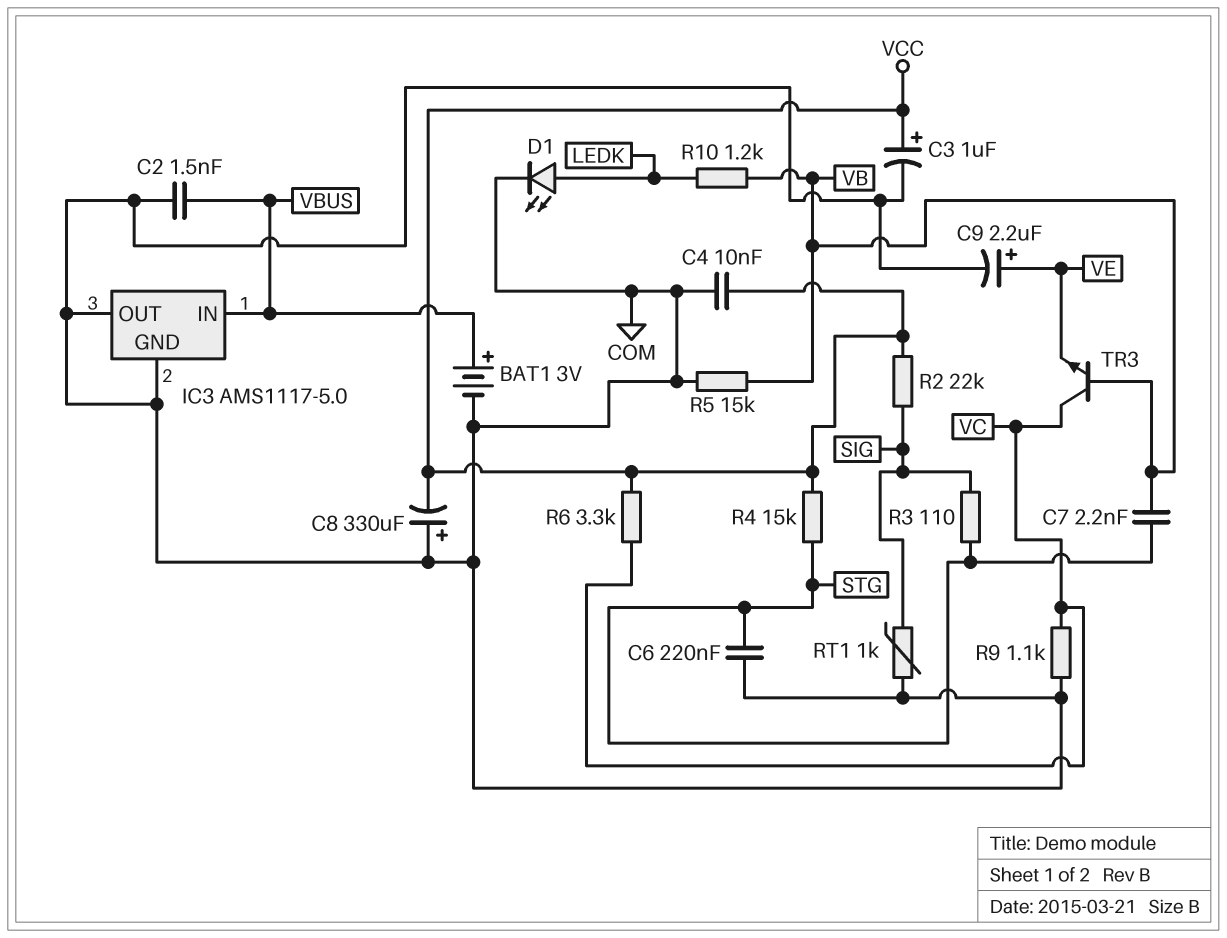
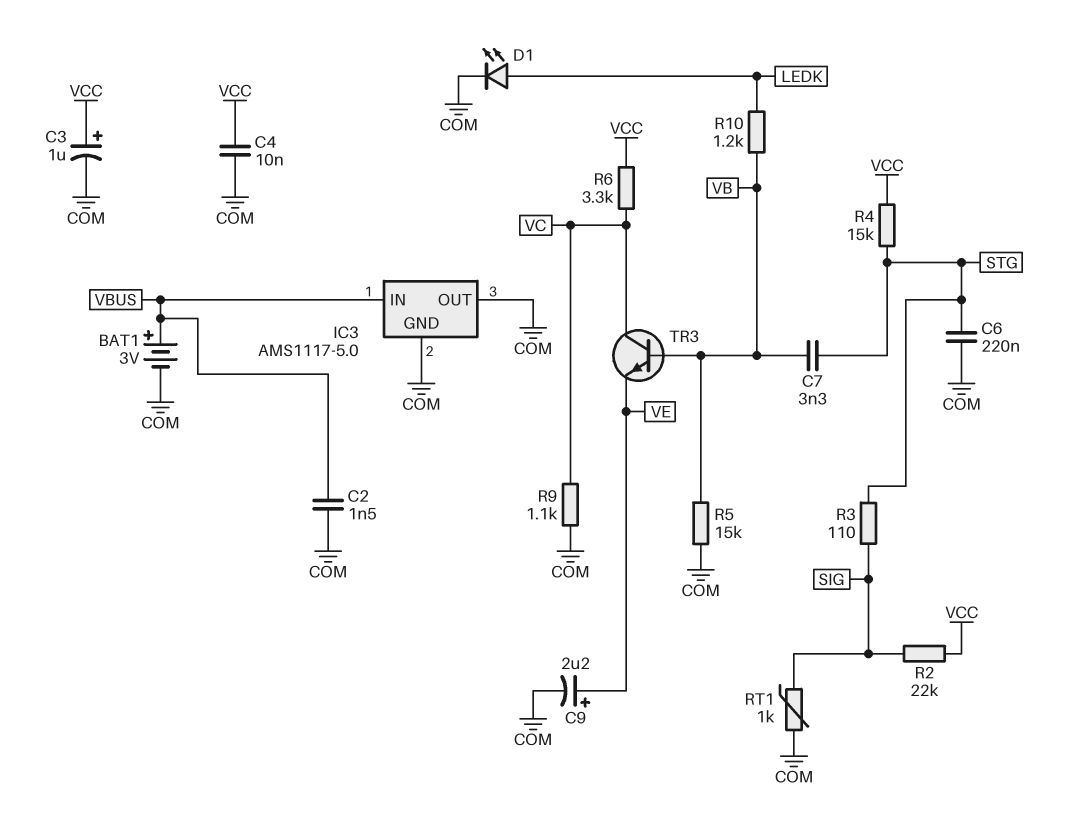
C7: 2.2nF (STG, VB) -> 3.3nF (STG, VB)
C8: 330uF (plus COM, minus VCC) -> none

